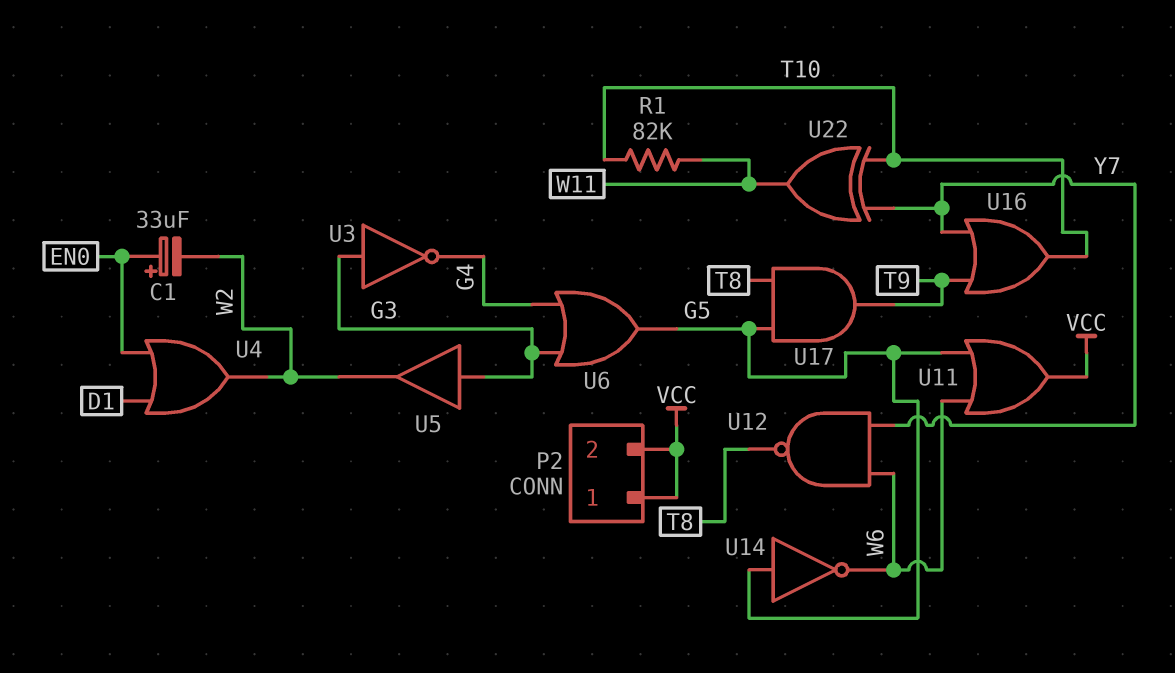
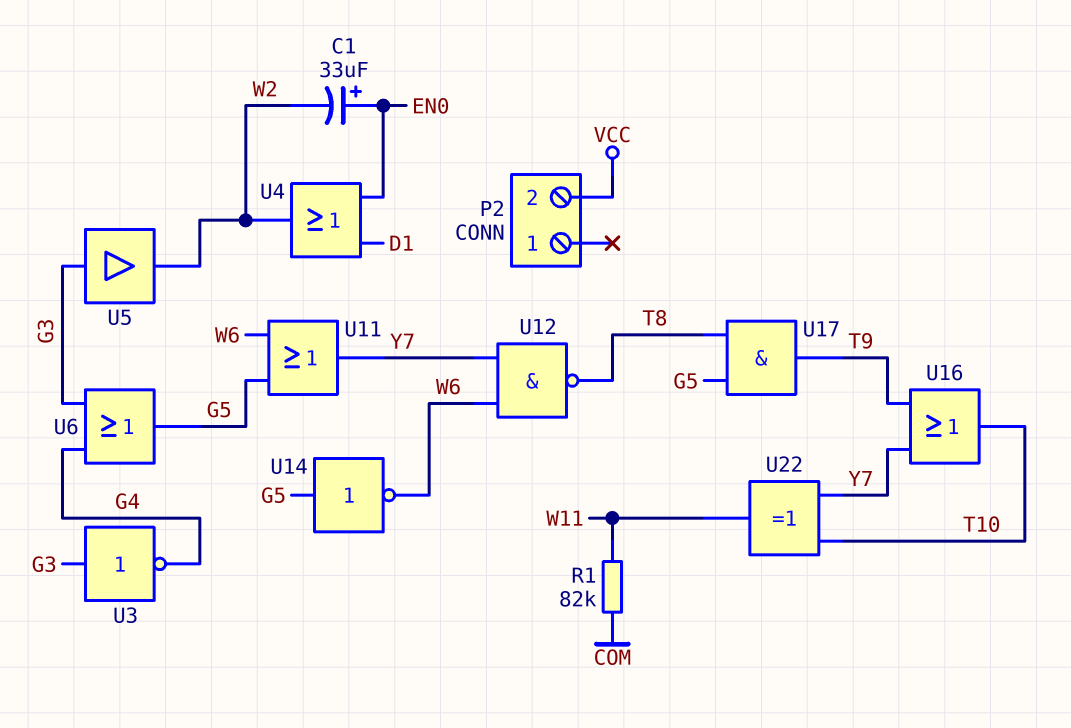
P2 pin 1: VCC -> none
R1: 82k (T10, W11) -> 82k (COM, W11)
U11: OR (in G5, in W6, out VCC) -> OR (in G5, in W6, out Y7)

